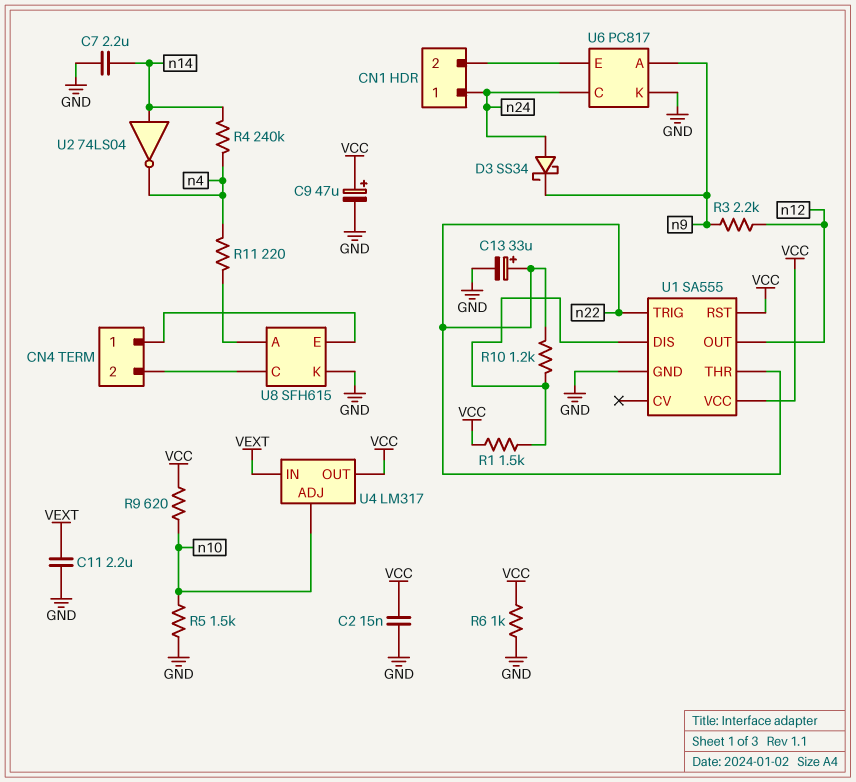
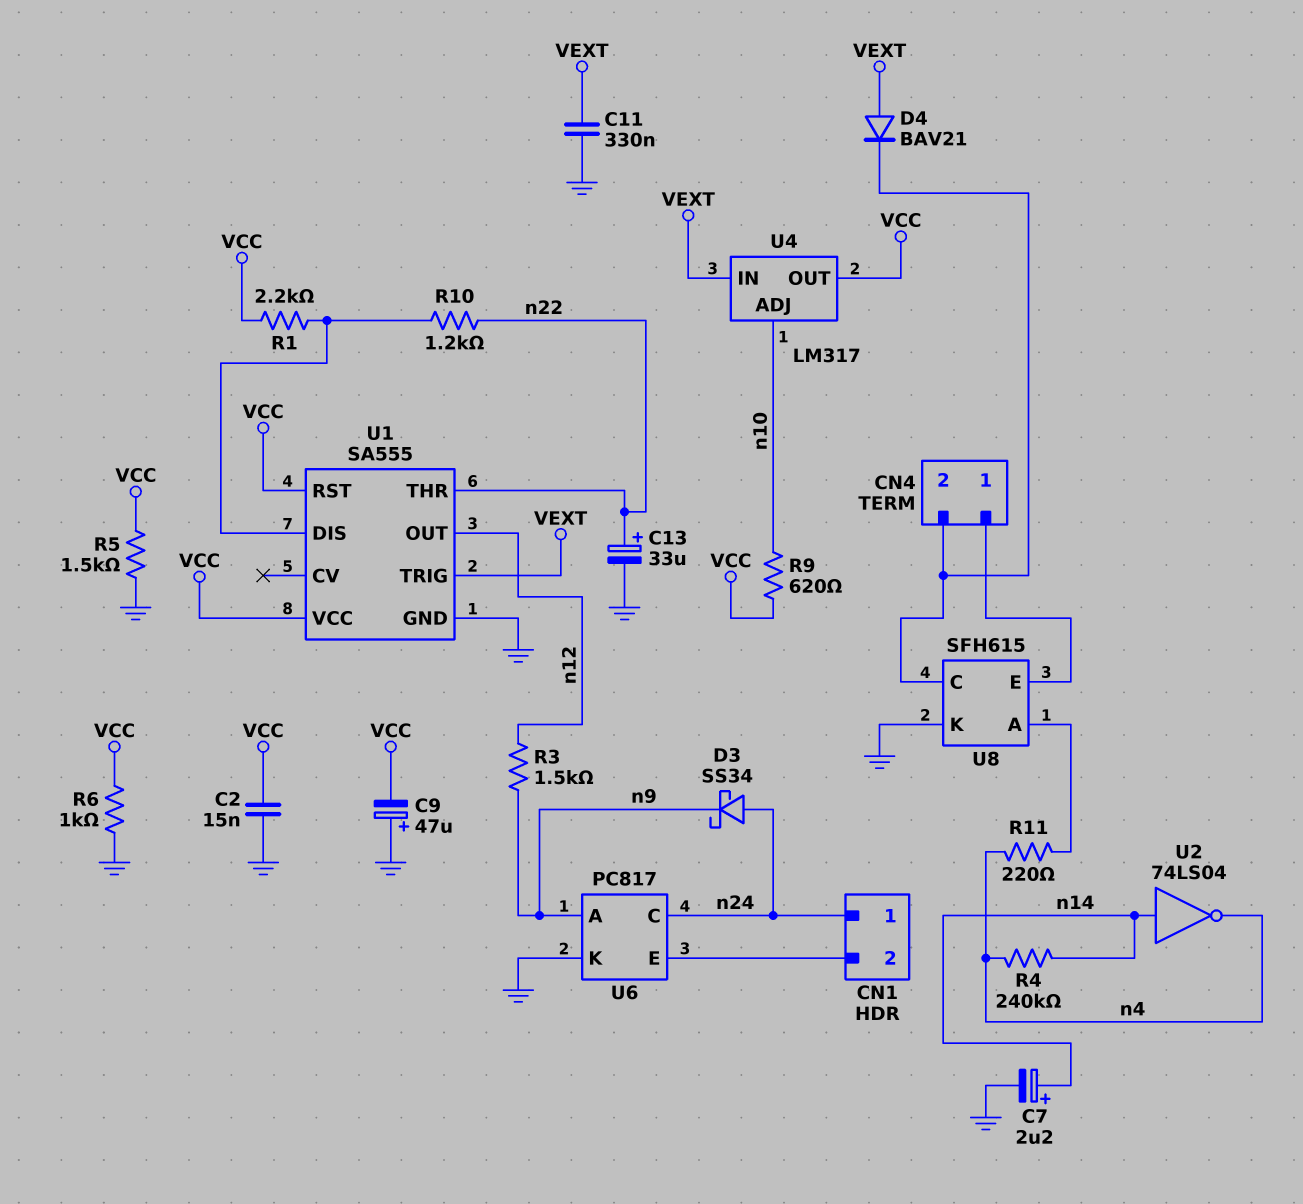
C7: 2.2uF (GND, n14) -> 2.2uF (plus n14, minus GND)
C9: 47uF (plus VCC, minus GND) -> 47uF (plus GND, minus VCC)
C11: 2.2uF (GND, VEXT) -> 330nF (GND, VEXT)
D4: none -> diode BAV21 (A VEXT, K CN4/2)
R1: 1.5k (U1/DIS, VCC) -> 2.2k (U1/DIS, VCC)
R3: 2.2k (n9, n12) -> 1.5k (n9, n12)
R5: 1.5k (GND, n10) -> 1.5k (GND, VCC)
U1 pin TRIG: n22 -> VEXT

